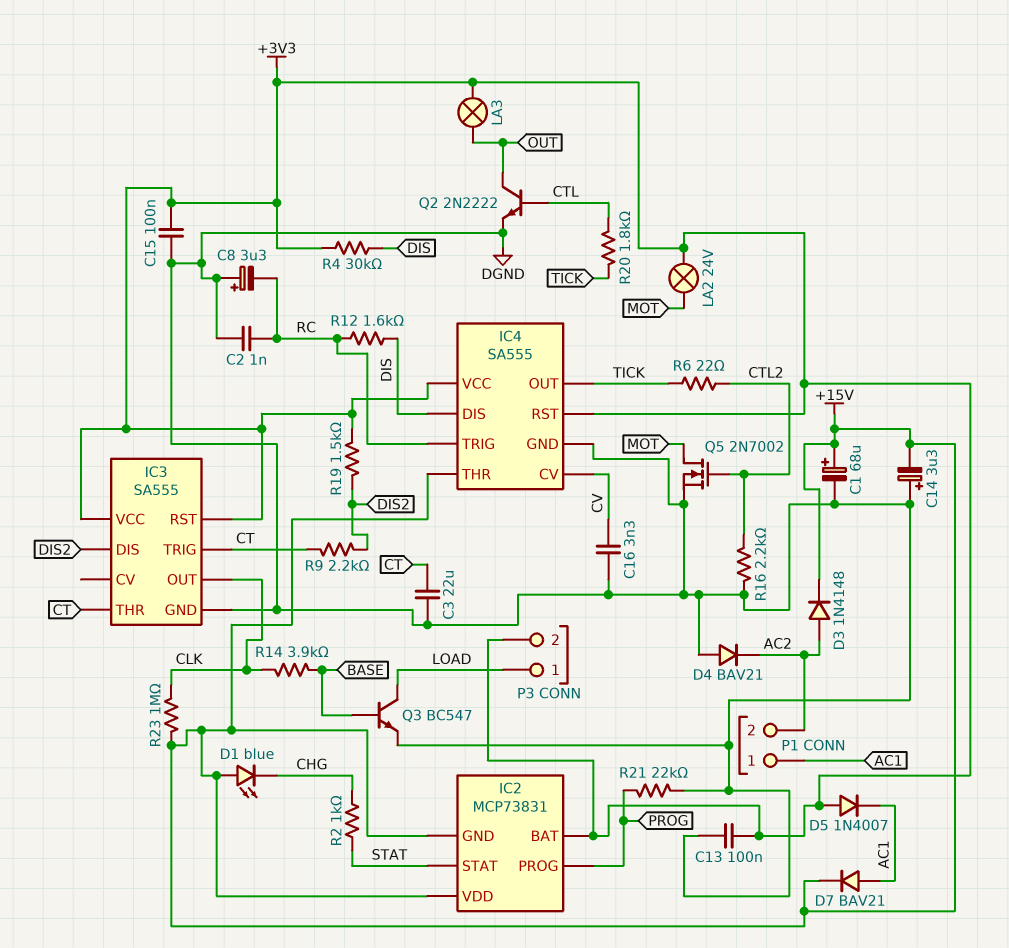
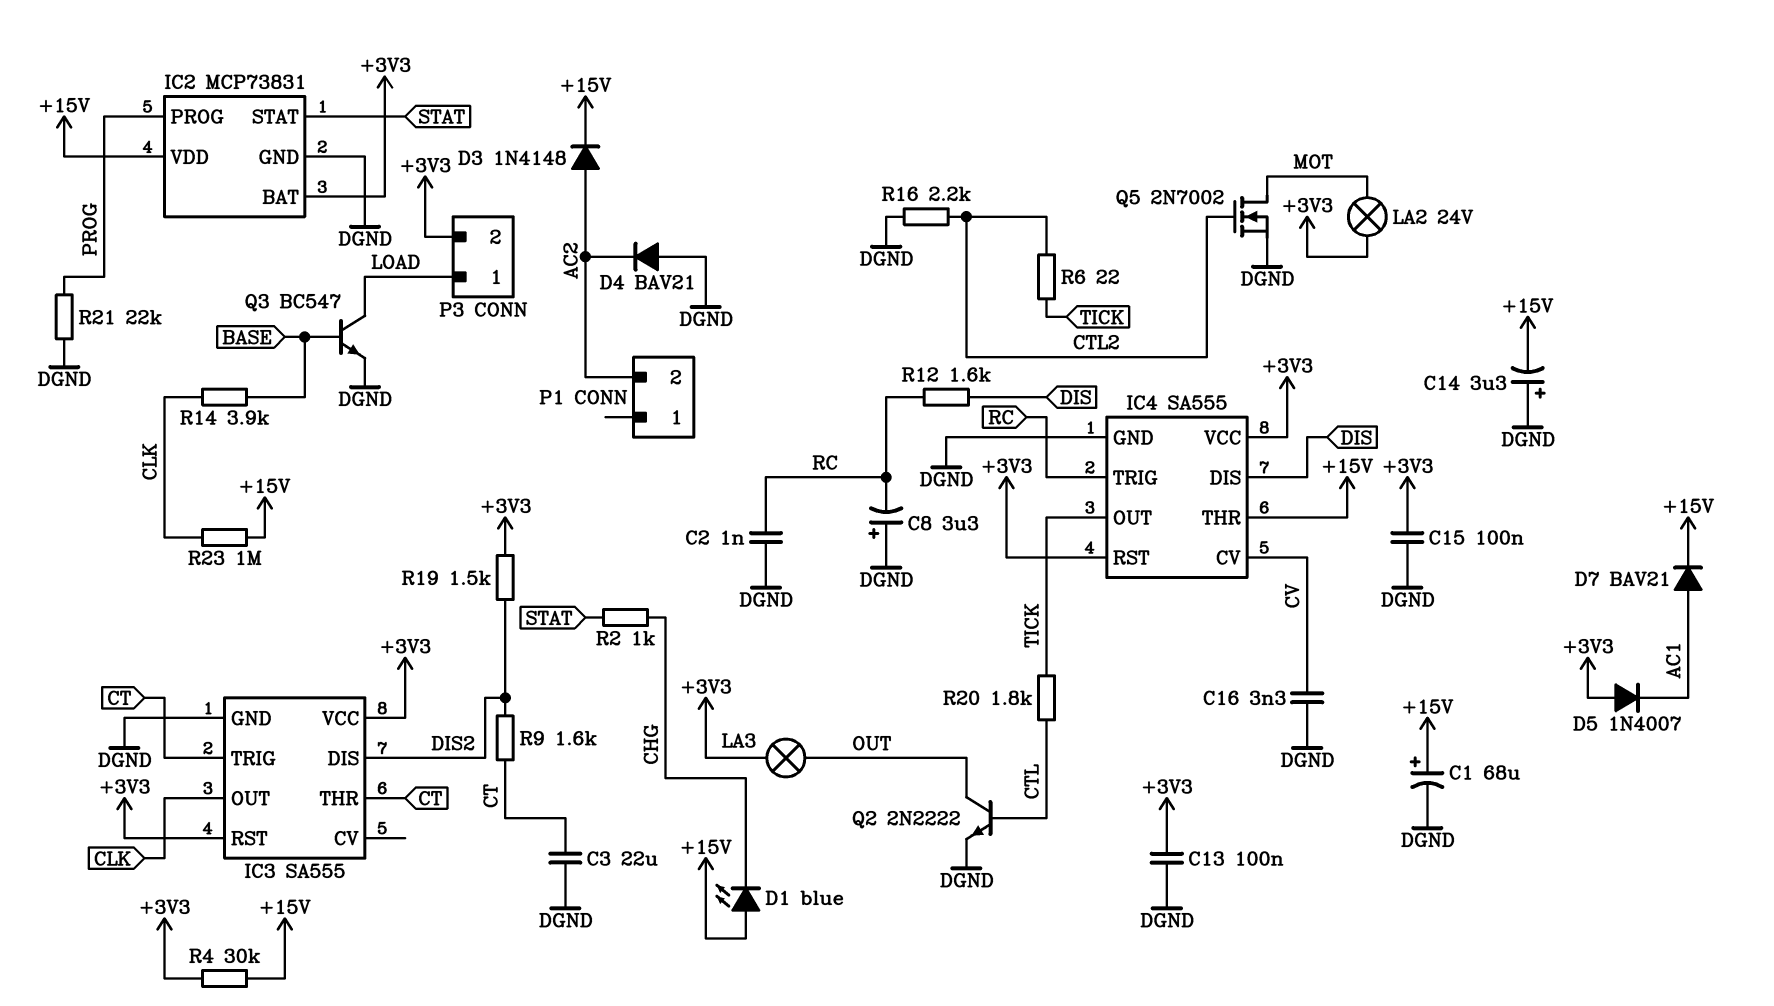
IC2 pin GND: +15V -> DGND
P1 pin 1: AC1 -> none
R4: 30k (+3V3, DIS) -> 30k (+3V3, +15V)
R9: 2.2k (CT, DIS2) -> 1.6k (CT, DIS2)

